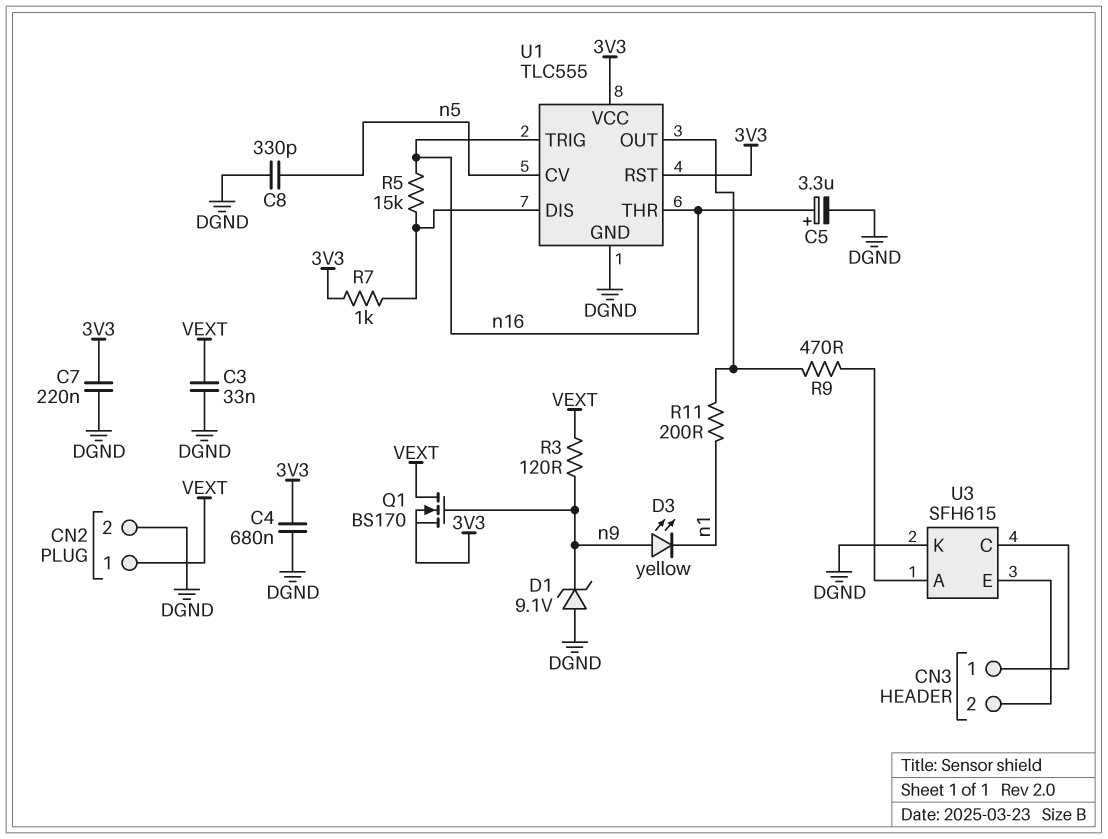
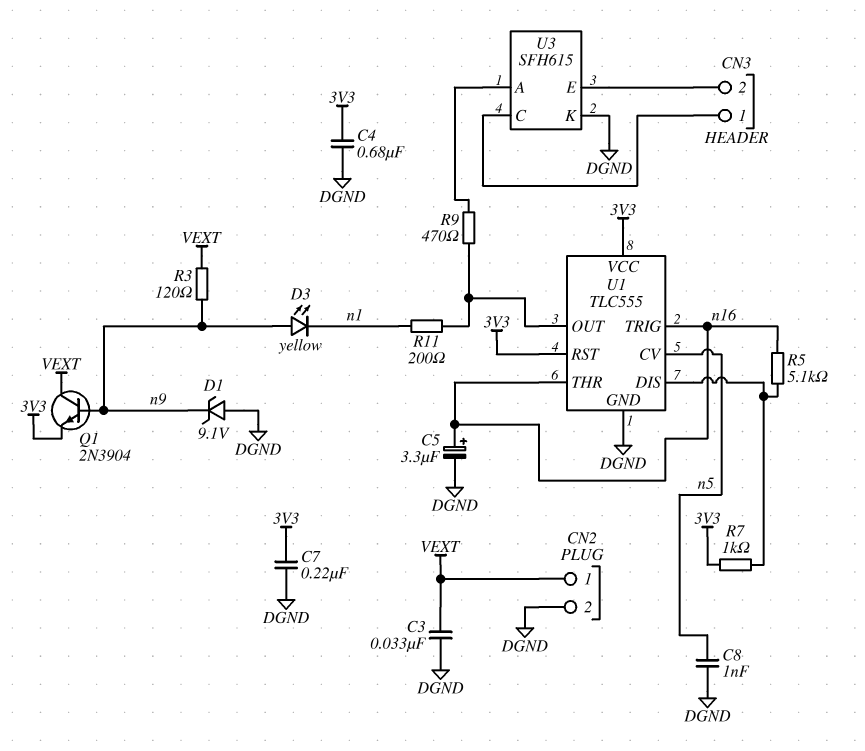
C8: 330pF (DGND, n5) -> 1nF (DGND, n5)
Q1: NMOS BS170 (G n9, D VEXT, S 3V3) -> NPN 2N3904 (B n9, C VEXT, E 3V3)
R5: 15k (U1/DIS, n16) -> 5.1k (U1/DIS, n16)

